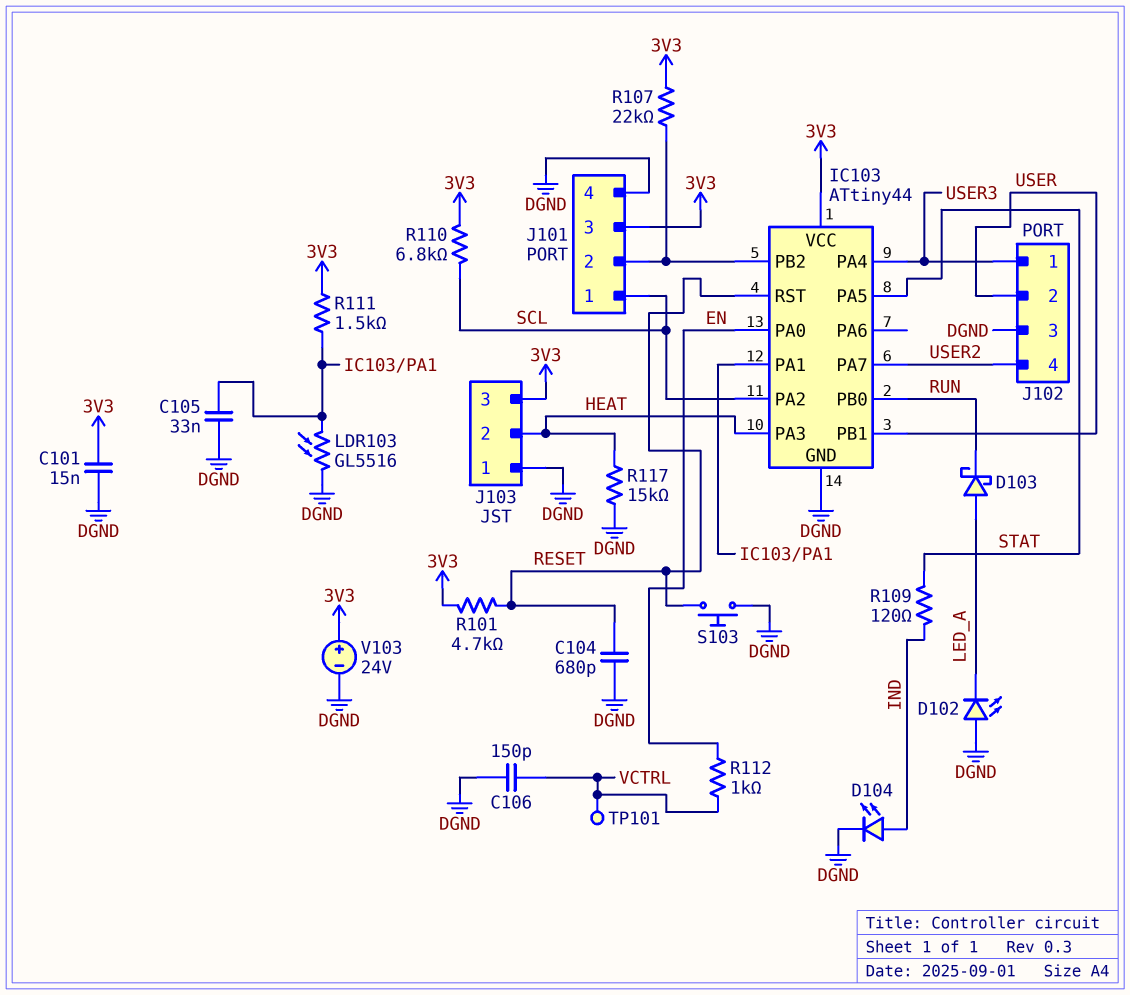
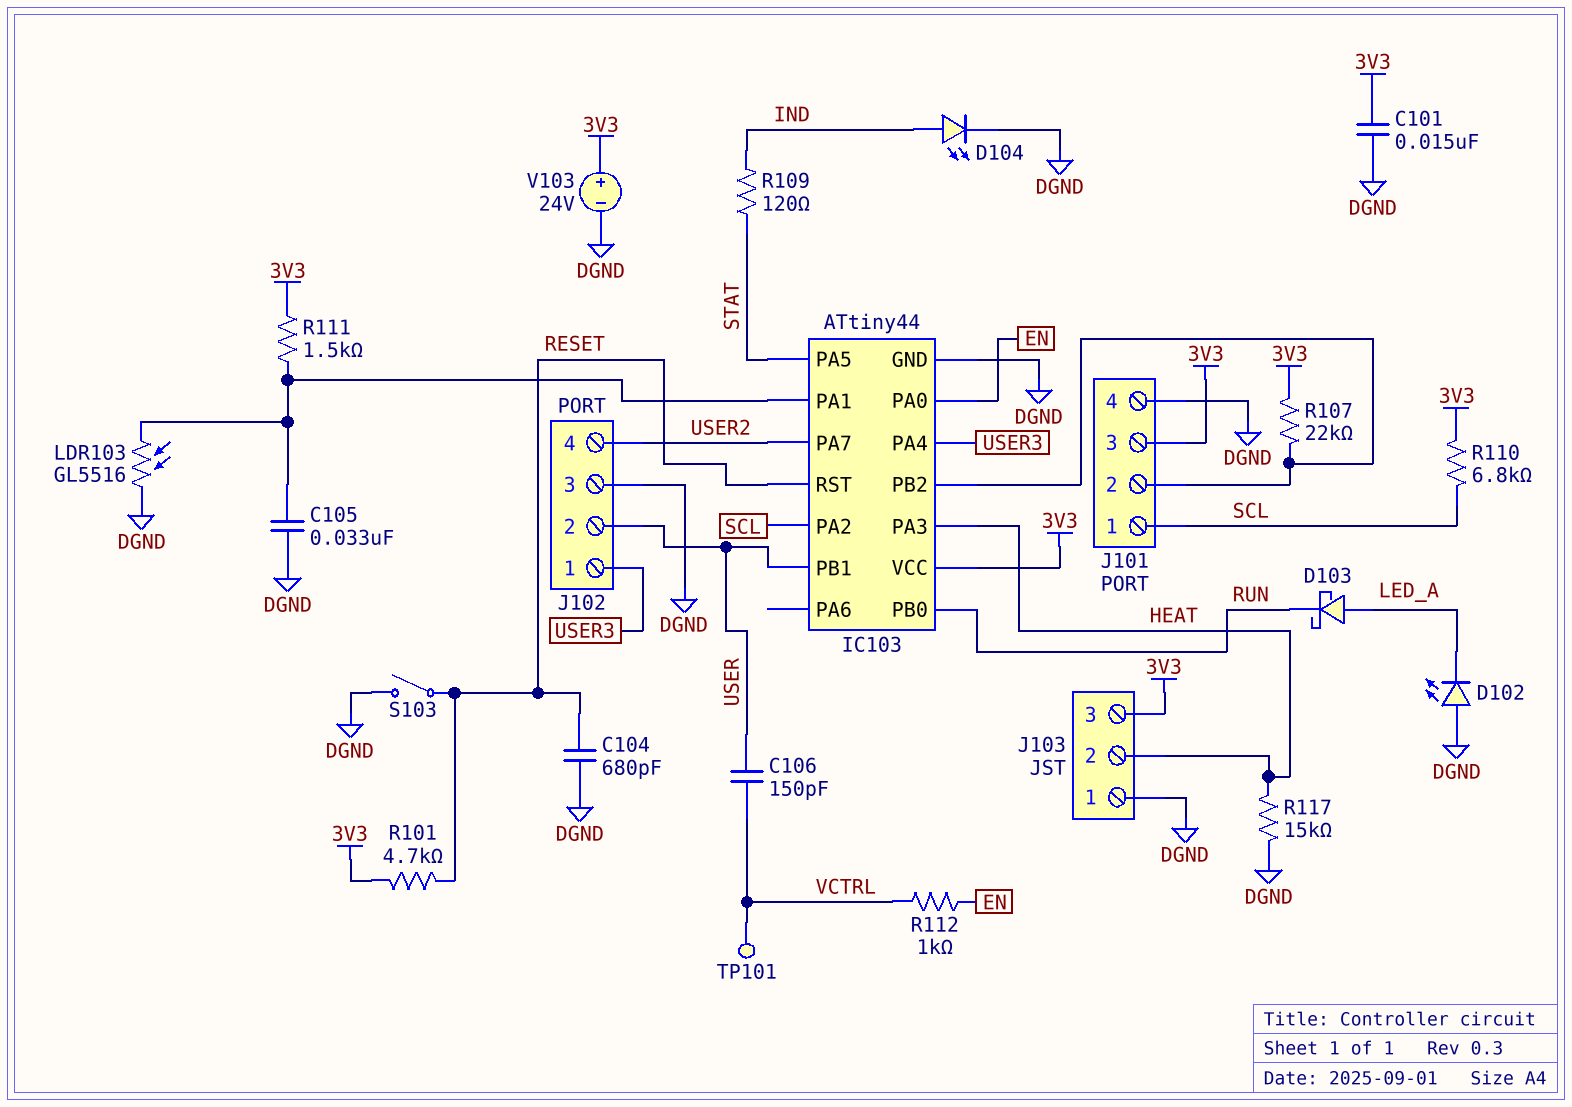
C106: 150pF (DGND, VCTRL) -> 150pF (USER, VCTRL)
S103: button (DGND, RESET) -> switch (DGND, RESET)

